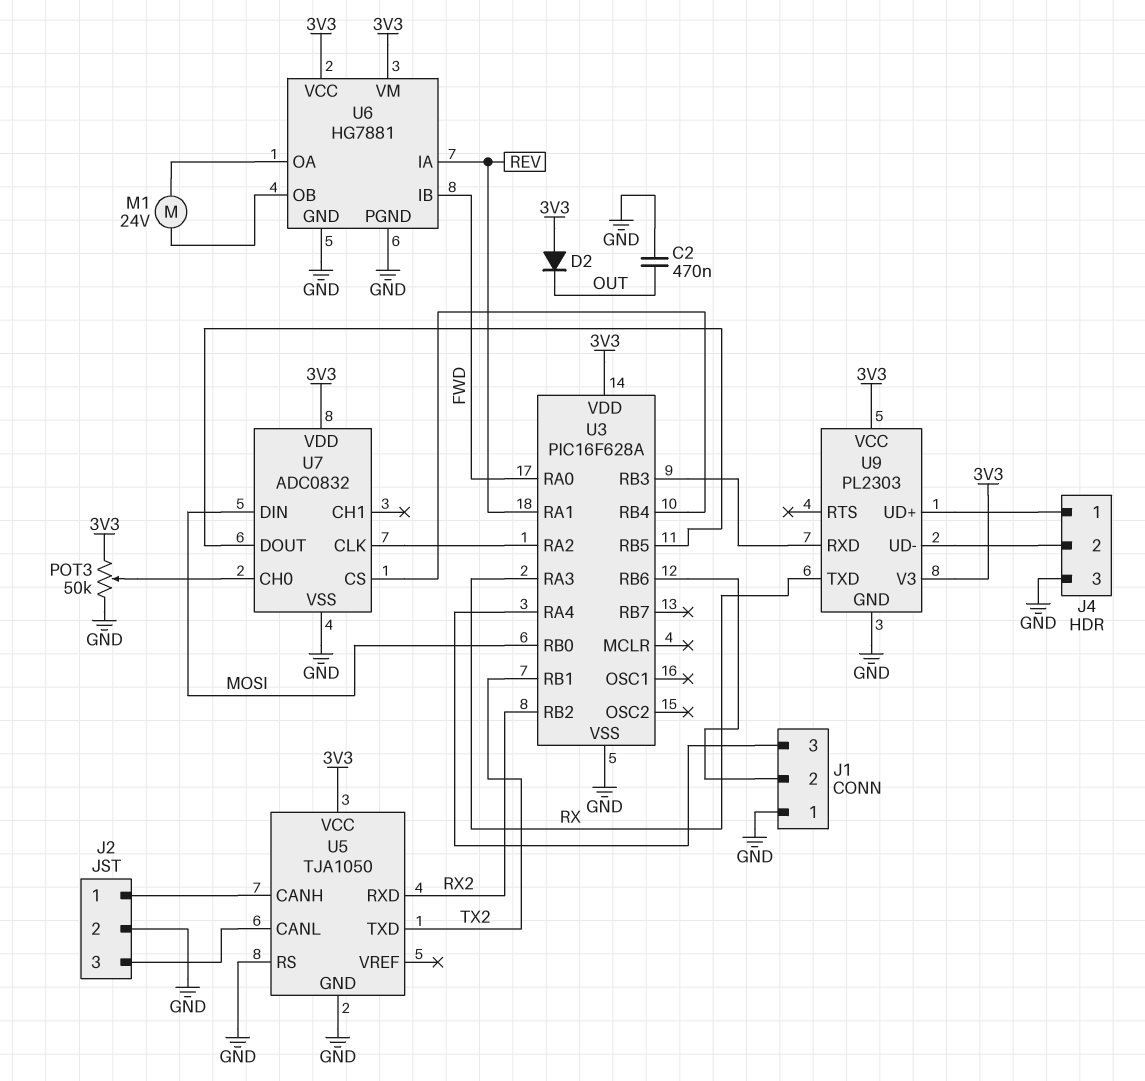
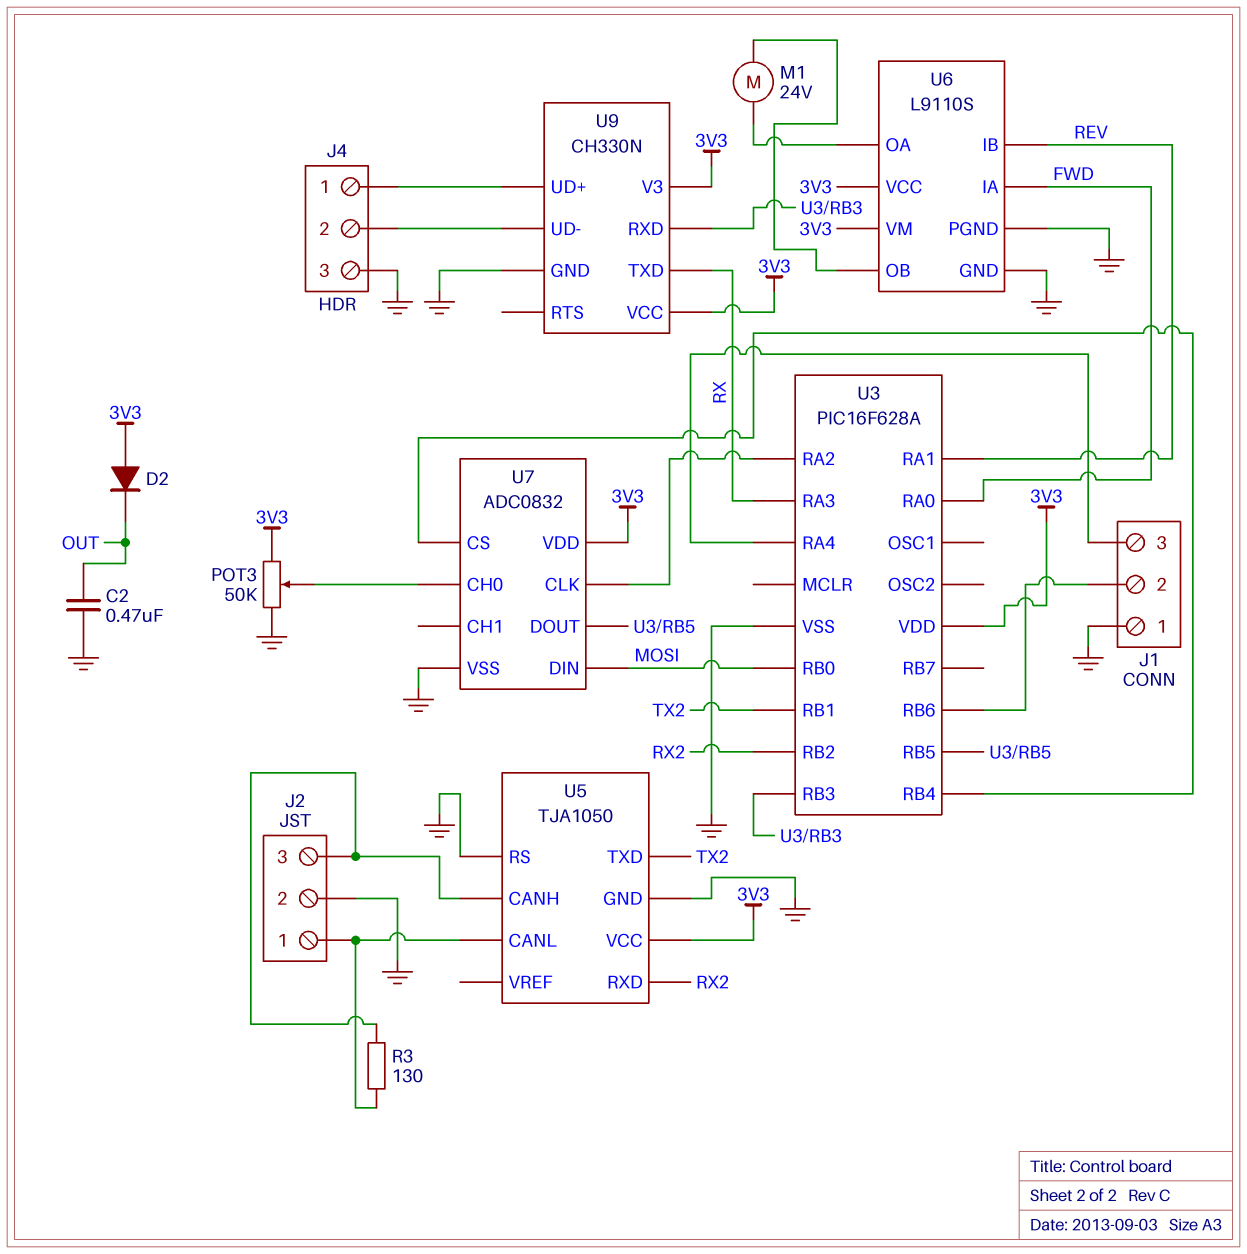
R3: none -> 130 (J2/1, J2/3)
U5 pin CANH: J2/1 -> J2/3
U5 pin CANL: J2/3 -> J2/1
U6: HG7881 -> L9110S
U6 pin IA: REV -> FWD
U6 pin IB: FWD -> REV
U9: PL2303 -> CH330N

